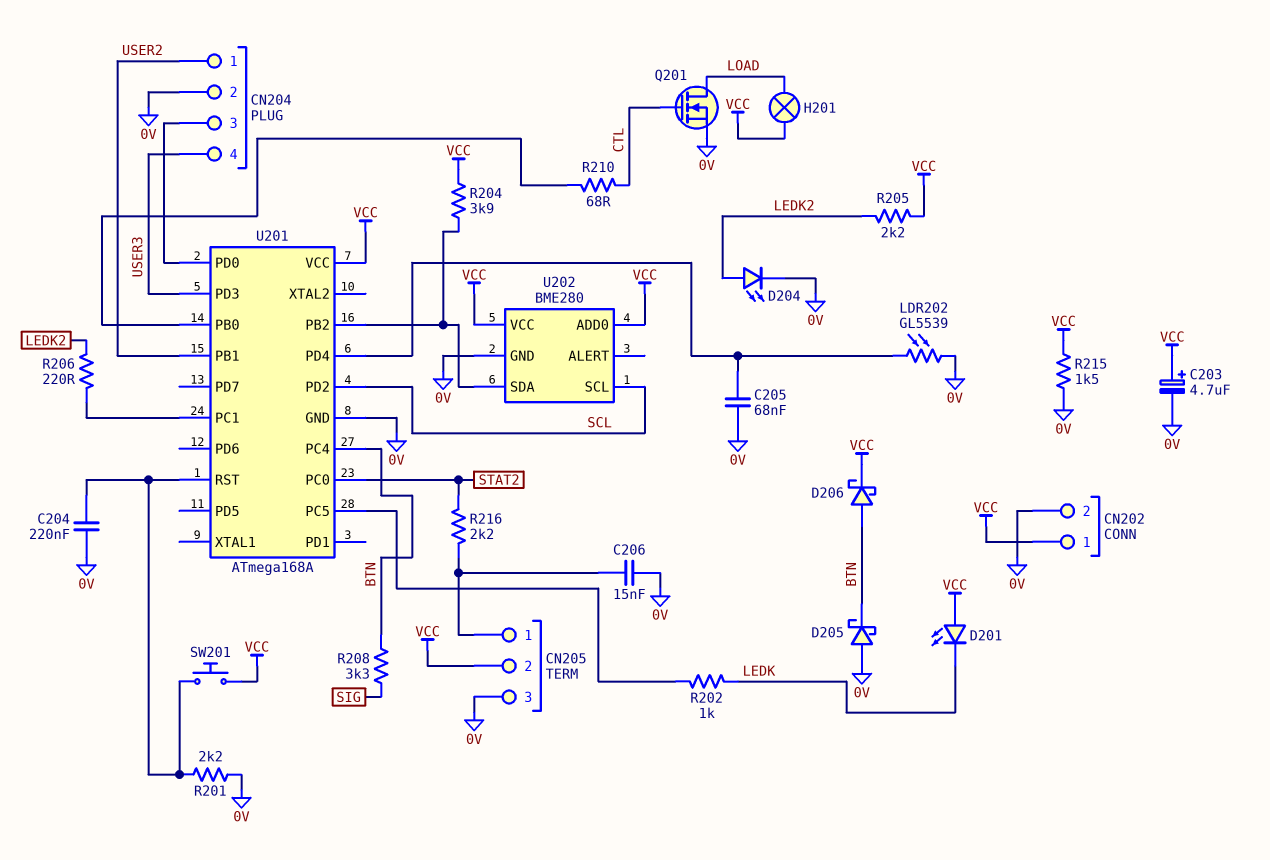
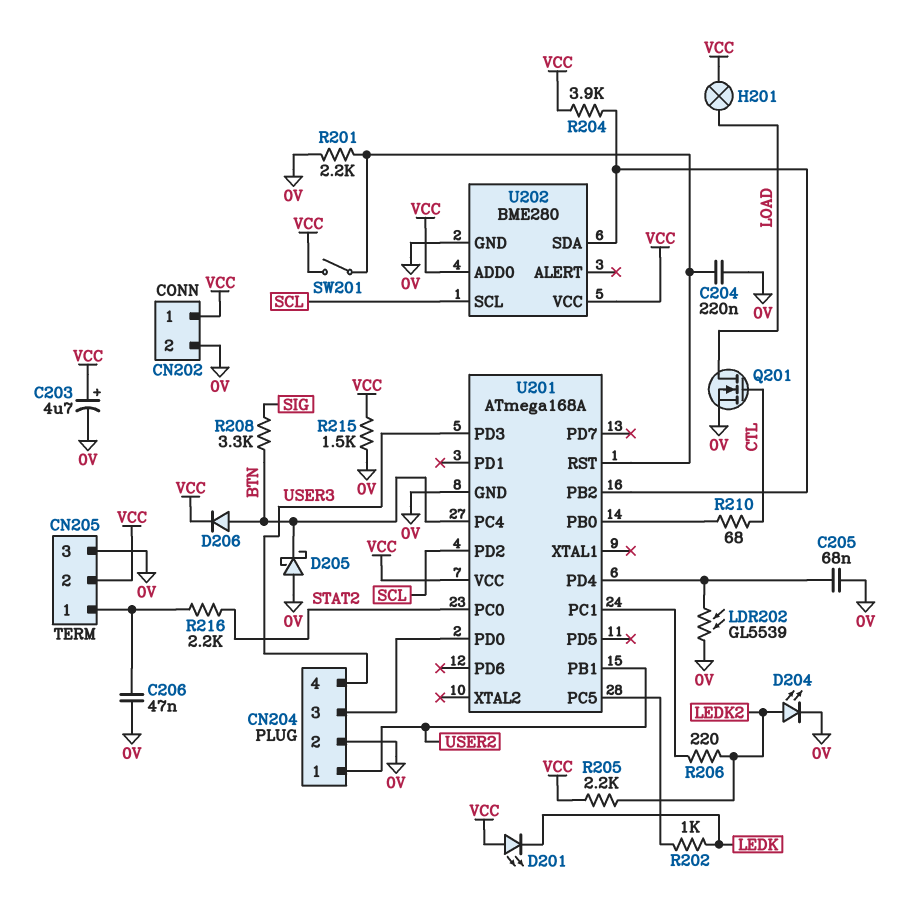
C206: 15nF (0V, CN205/1) -> 47nF (0V, CN205/1)
D206: schottky (A BTN, K VCC) -> diode (A BTN, K VCC)
SW201: button (U201/RST, VCC) -> switch (U201/RST, VCC)

